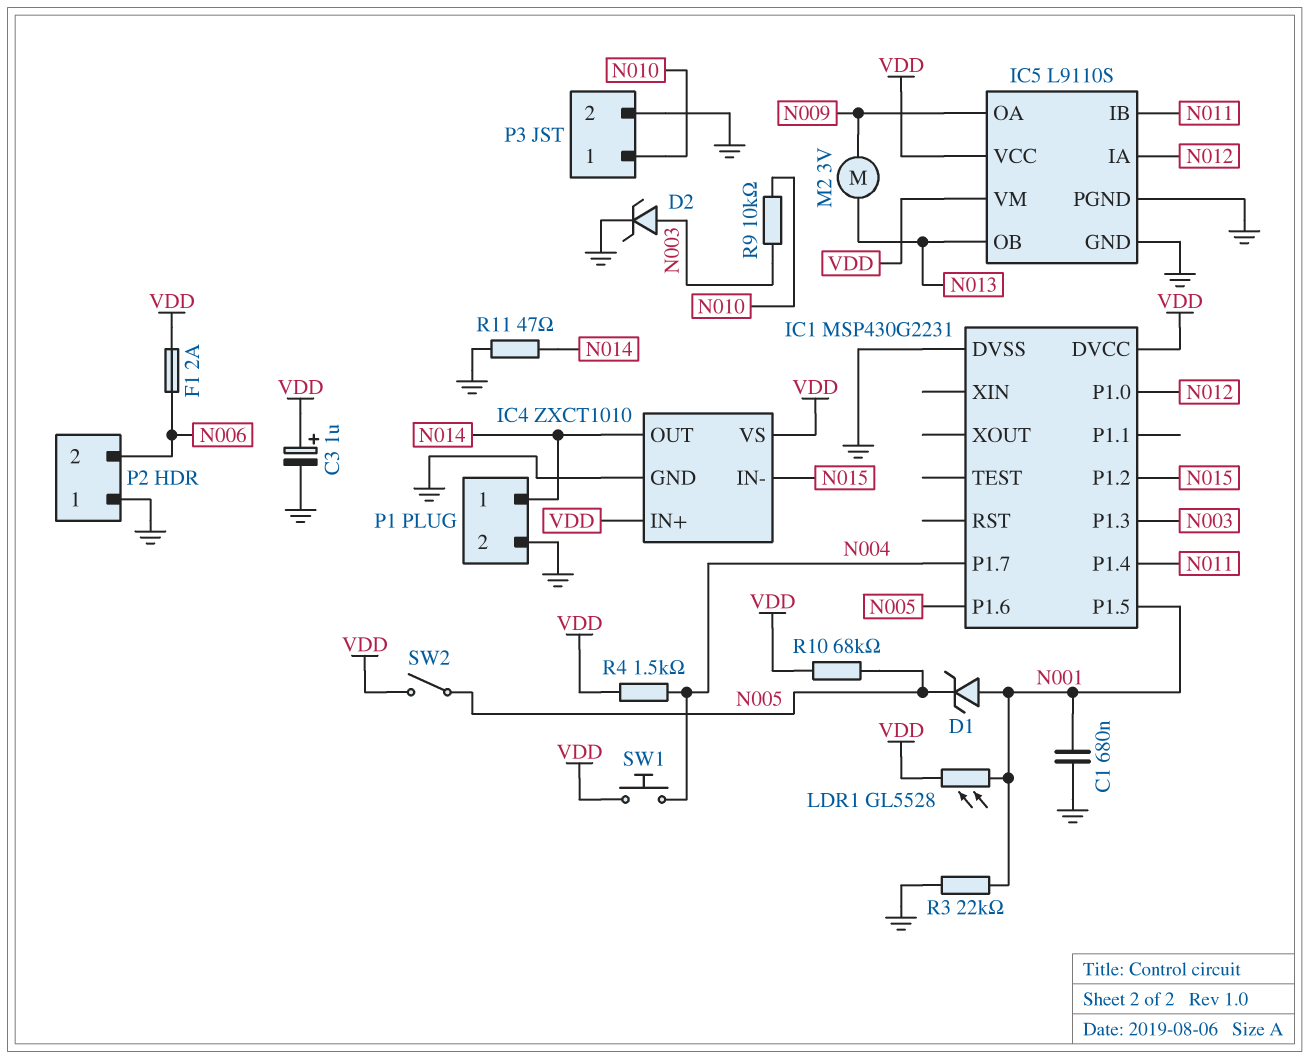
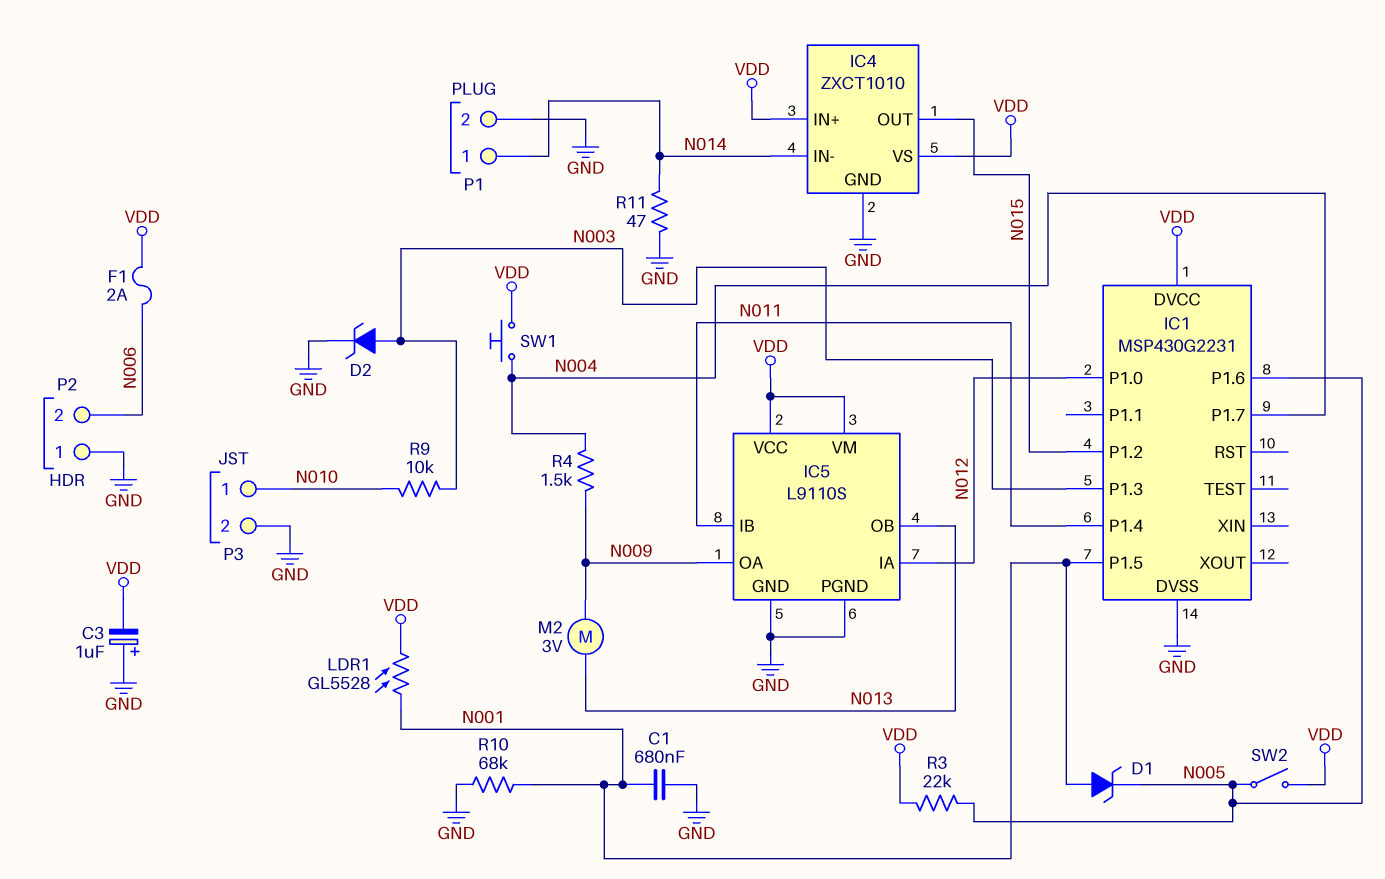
C3: 1uF (plus VDD, minus GND) -> 1uF (plus GND, minus VDD)
IC4 pin IN-: N015 -> N014
IC4 pin OUT: N014 -> N015
R3: 22k (GND, N001) -> 22k (N005, VDD)
R4: 1.5k (N004, VDD) -> 1.5k (N004, N009)
R10: 68k (N005, VDD) -> 68k (GND, N001)

